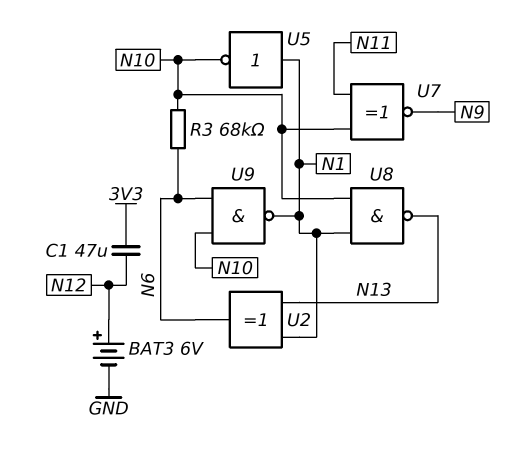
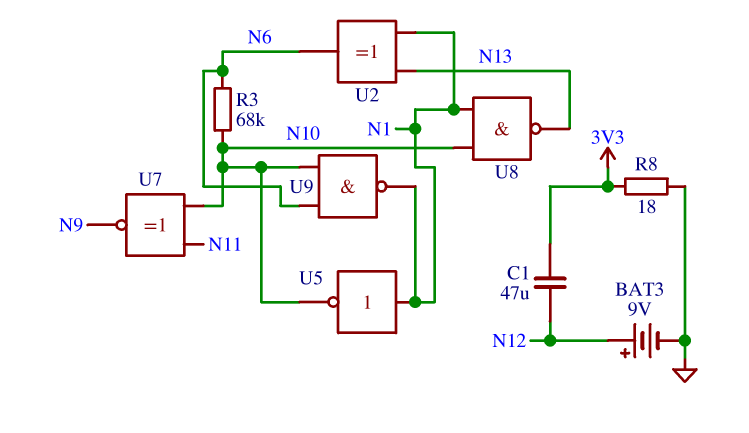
BAT3: 6V (plus N12, minus GND) -> 9V (plus N12, minus GND)
R8: none -> 18 (3V3, GND)

